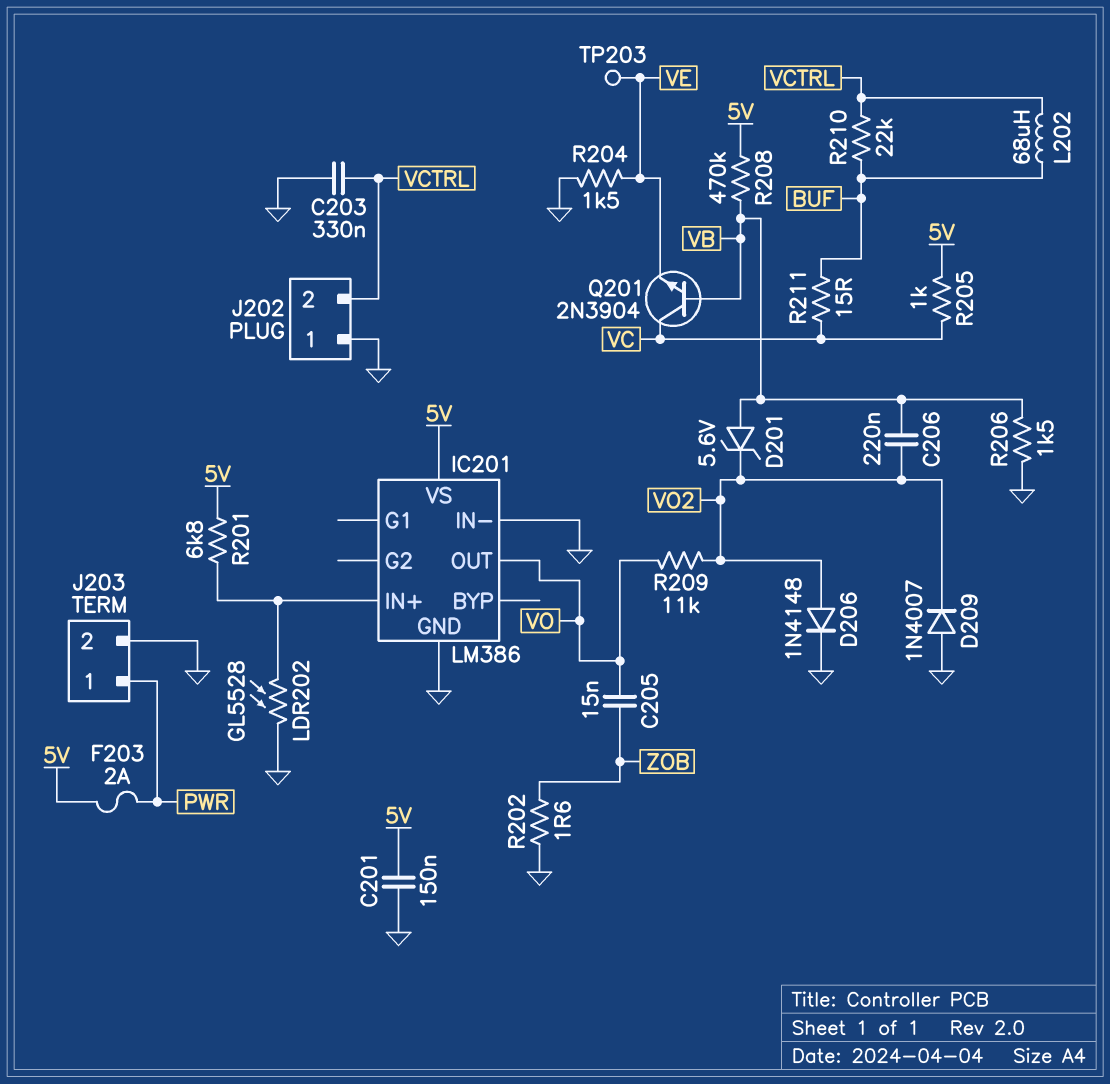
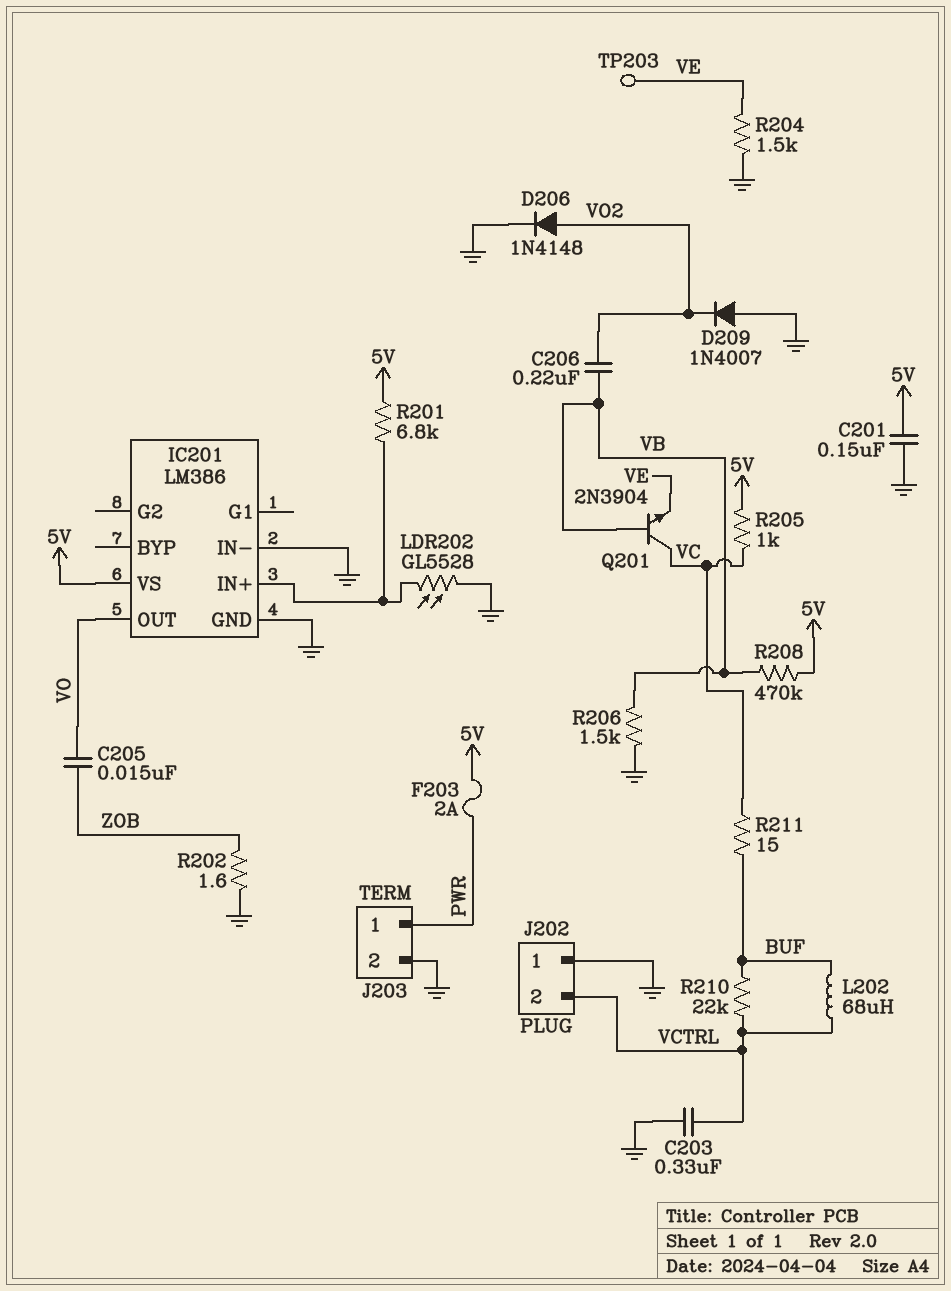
D201: zener 5.6V (A VB, K VO2) -> none
R209: 11k (VO, VO2) -> none

